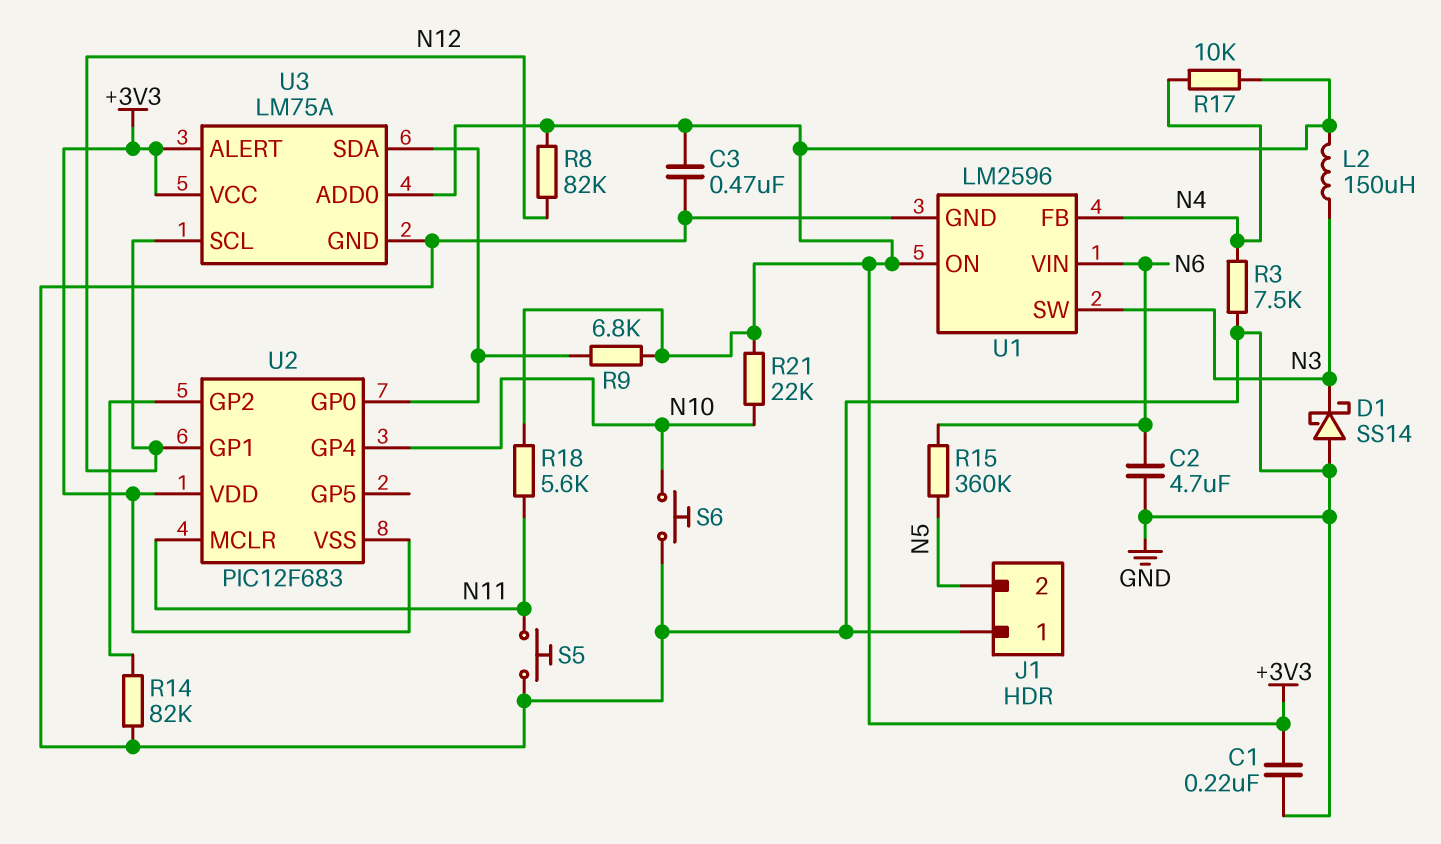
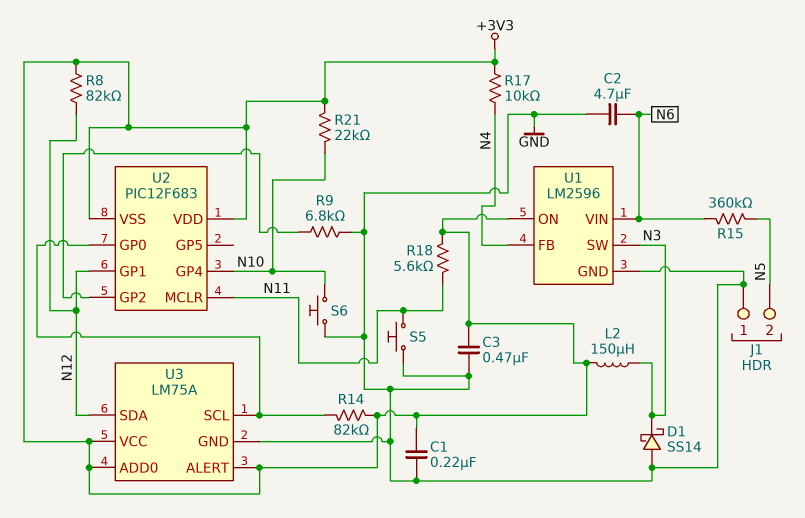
R3: 7.5k (GND, N4) -> none
R9: 6.8k (+3V3, U2/GP0) -> 6.8k (GND, U2/GP2)
R14: 82k (GND, U2/GP2) -> 82k (+3V3, U2/GP0)
U3 pin SCL: N12 -> U2/GP0
U3 pin SDA: U2/GP0 -> N12

